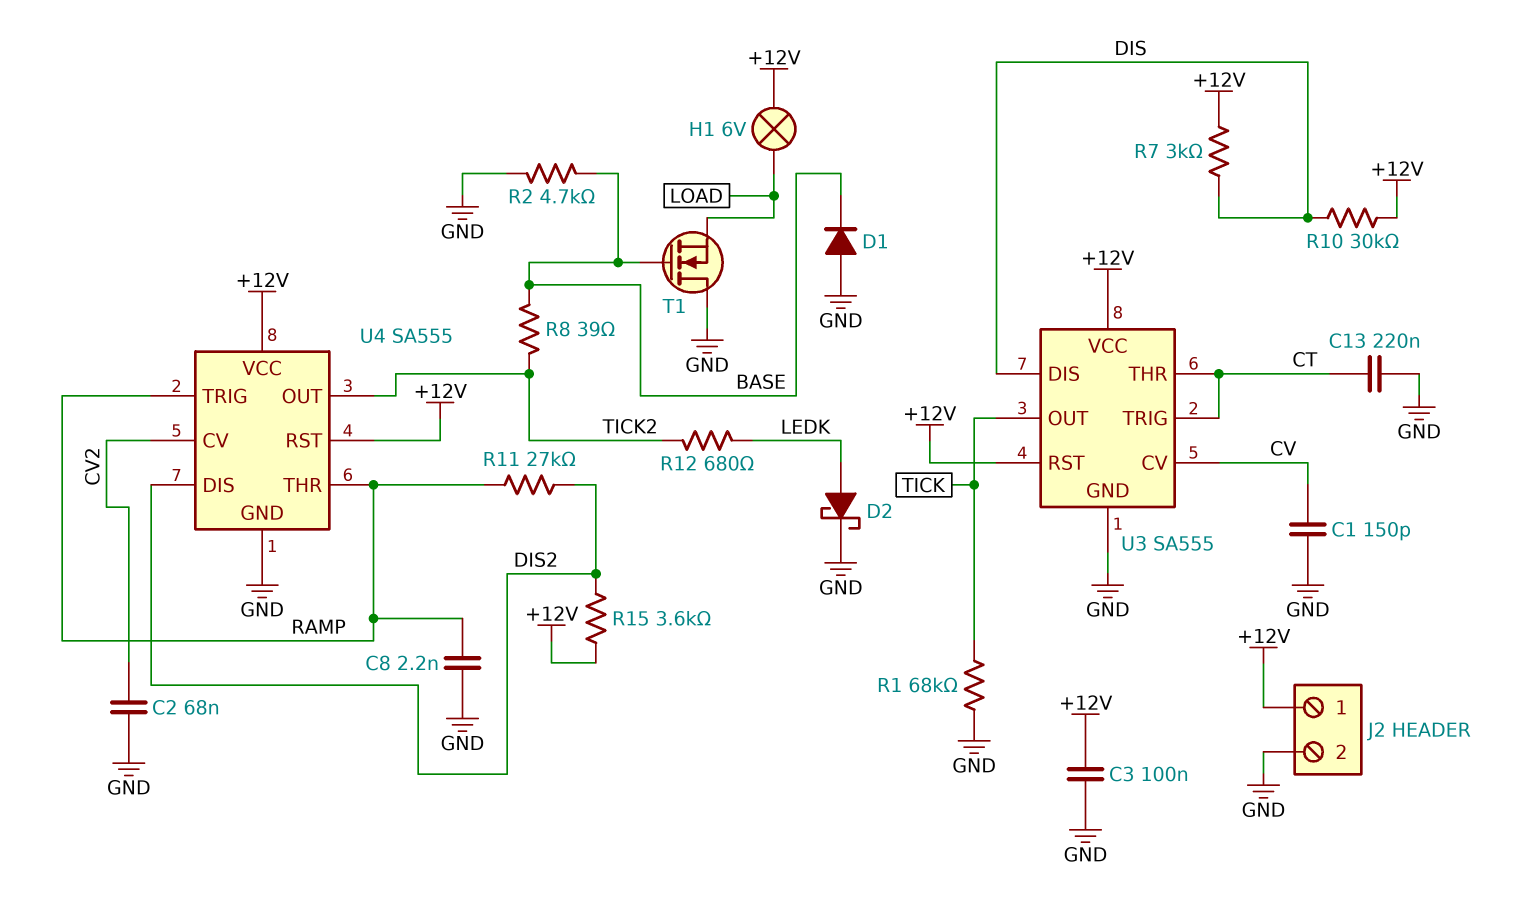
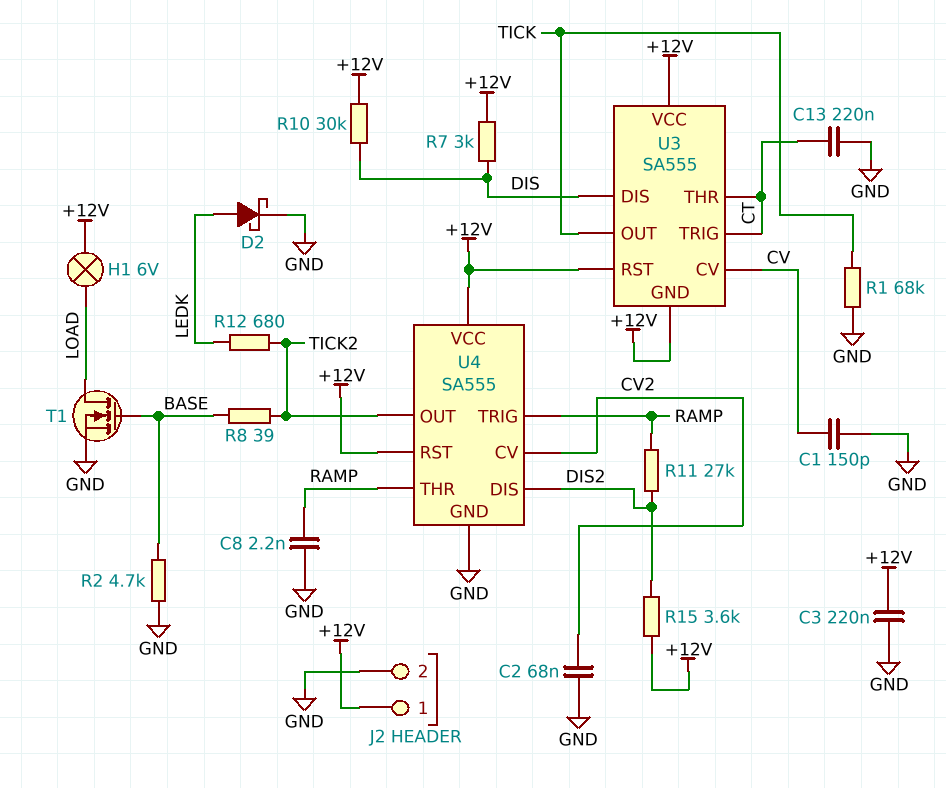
C3: 100nF (+12V, GND) -> 220nF (+12V, GND)
D1: diode (A GND, K BASE) -> none
T1: NMOS (G BASE, D GND, S LOAD) -> NMOS (G BASE, D LOAD, S GND)
U3 pin GND: GND -> +12V

